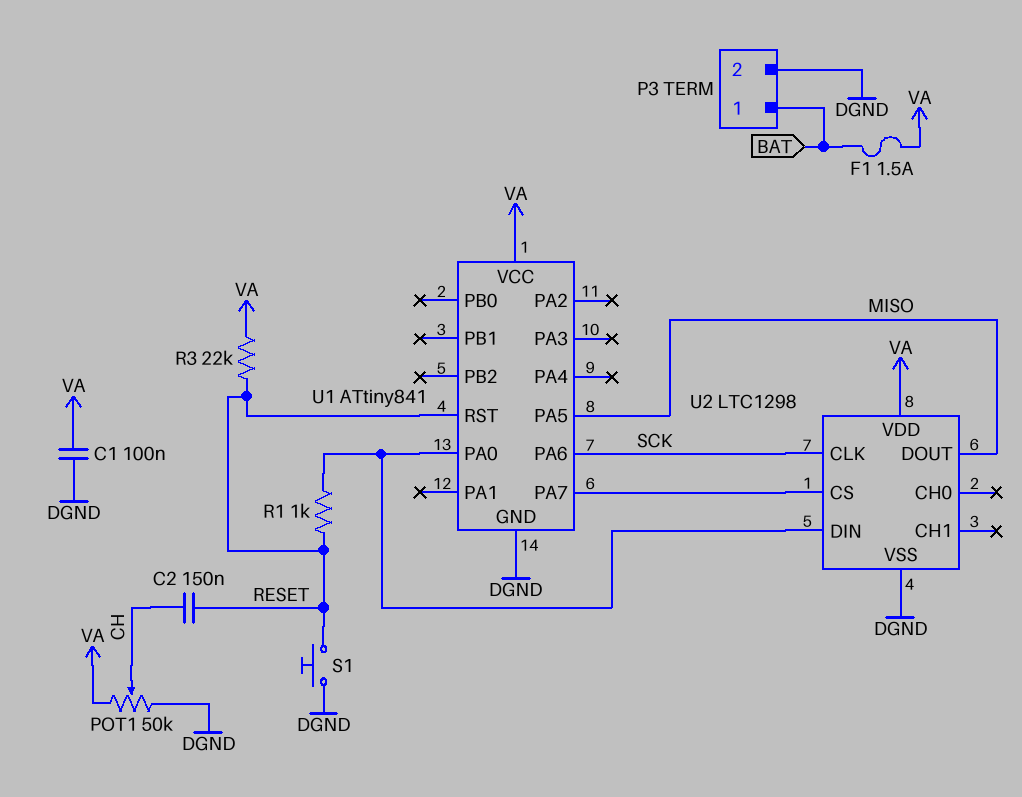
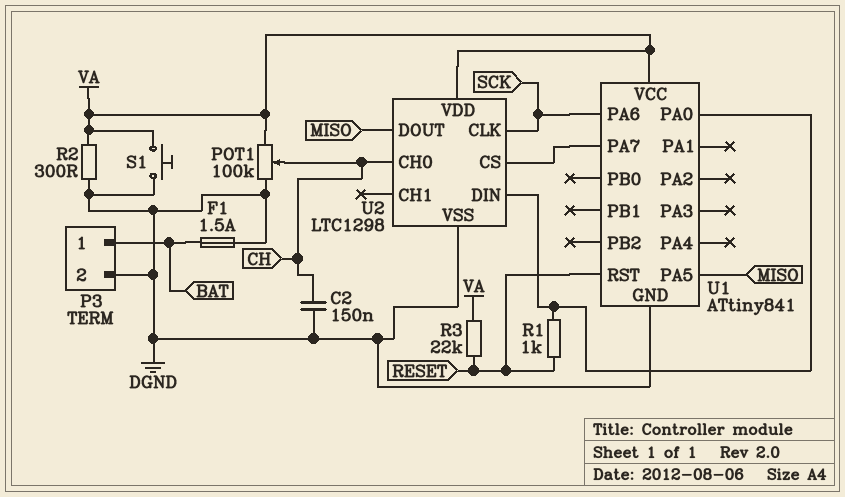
C1: 100nF (DGND, VA) -> none
C2: 150nF (CH, RESET) -> 150nF (CH, DGND)
F1: 1.5A (BAT, VA) -> 1.5A (BAT, DGND)
POT1: 50k (DGND, VA, wiper CH) -> 100k (DGND, VA, wiper CH)
R2: none -> 300 (DGND, VA)
S1: button (DGND, RESET) -> button (DGND, VA)
U2 pin CH0: none -> CH

